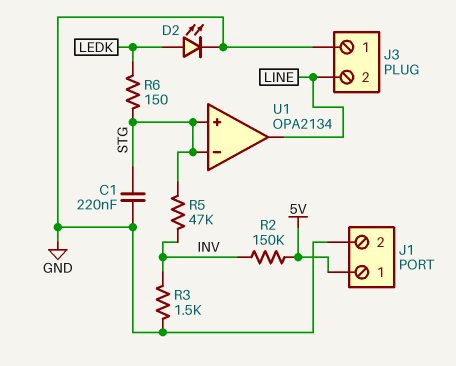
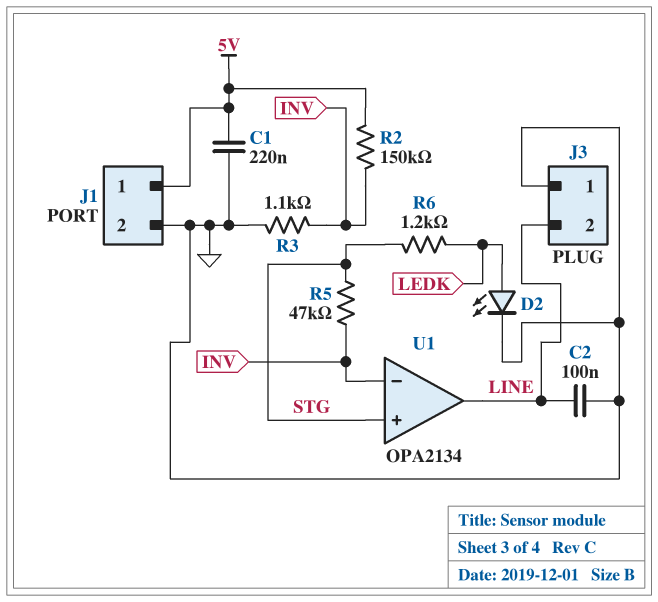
C1: 220nF (GND, STG) -> 220nF (5V, GND)
C2: none -> 100nF (GND, LINE)
R3: 1.5k (GND, INV) -> 1.1k (GND, INV)
R6: 150 (LEDK, STG) -> 1.2k (LEDK, STG)
U1 pin in-: STG -> INV

